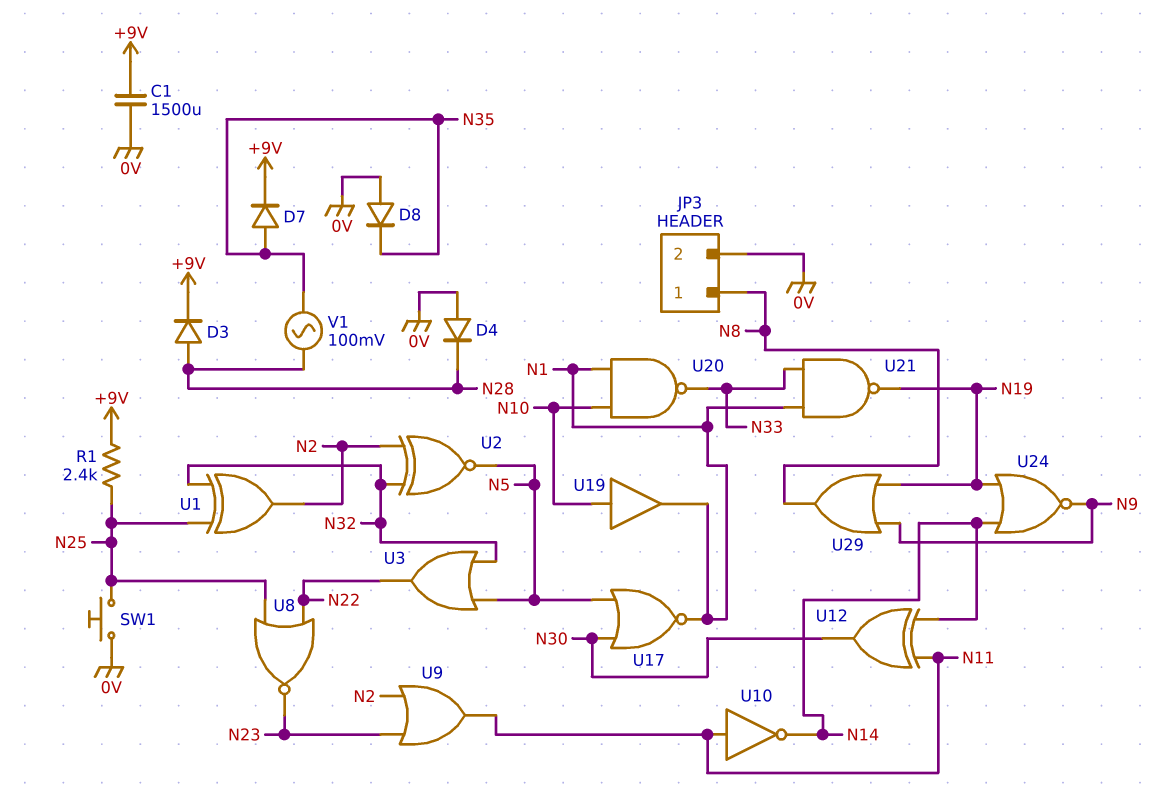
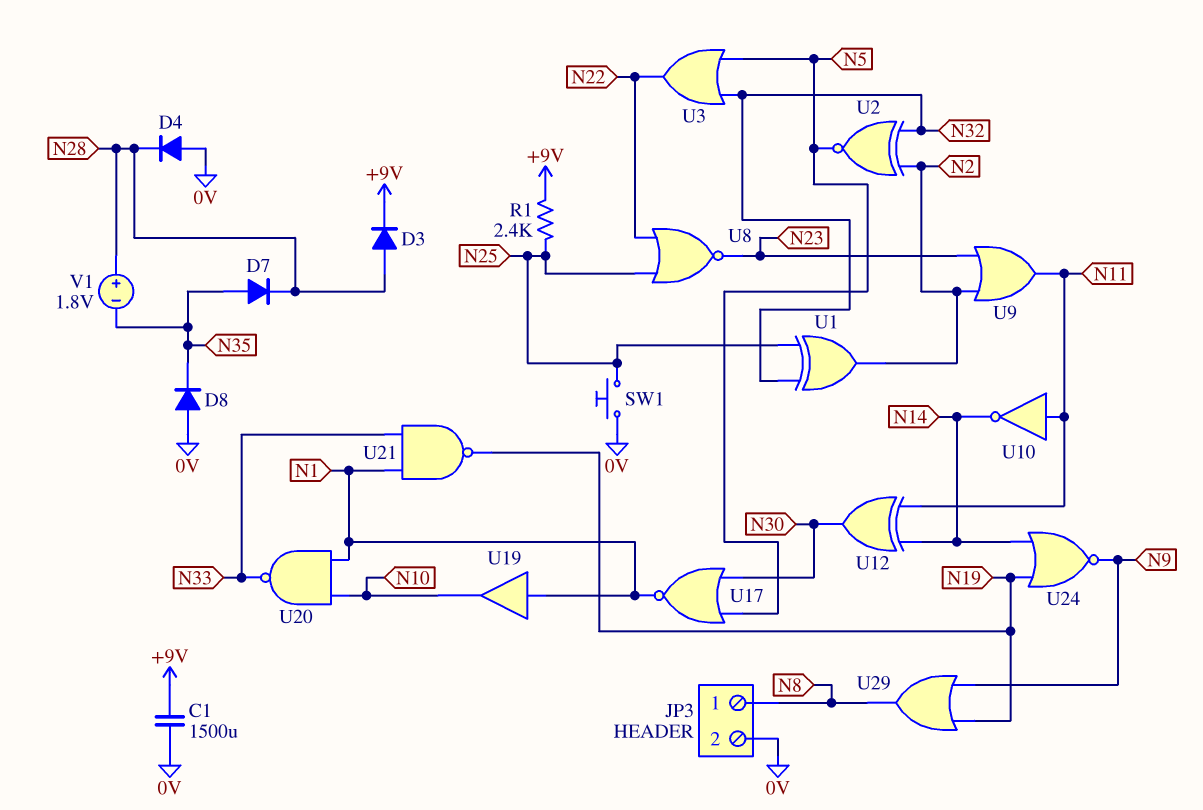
D7: diode (A N35, K +9V) -> diode (A N35, K N28)
U19: buffer (in N10, out N1) -> buffer (in N1, out N10)
V1: AC 100mV (N28, N35) -> 1.8V (plus N28, minus N35)

